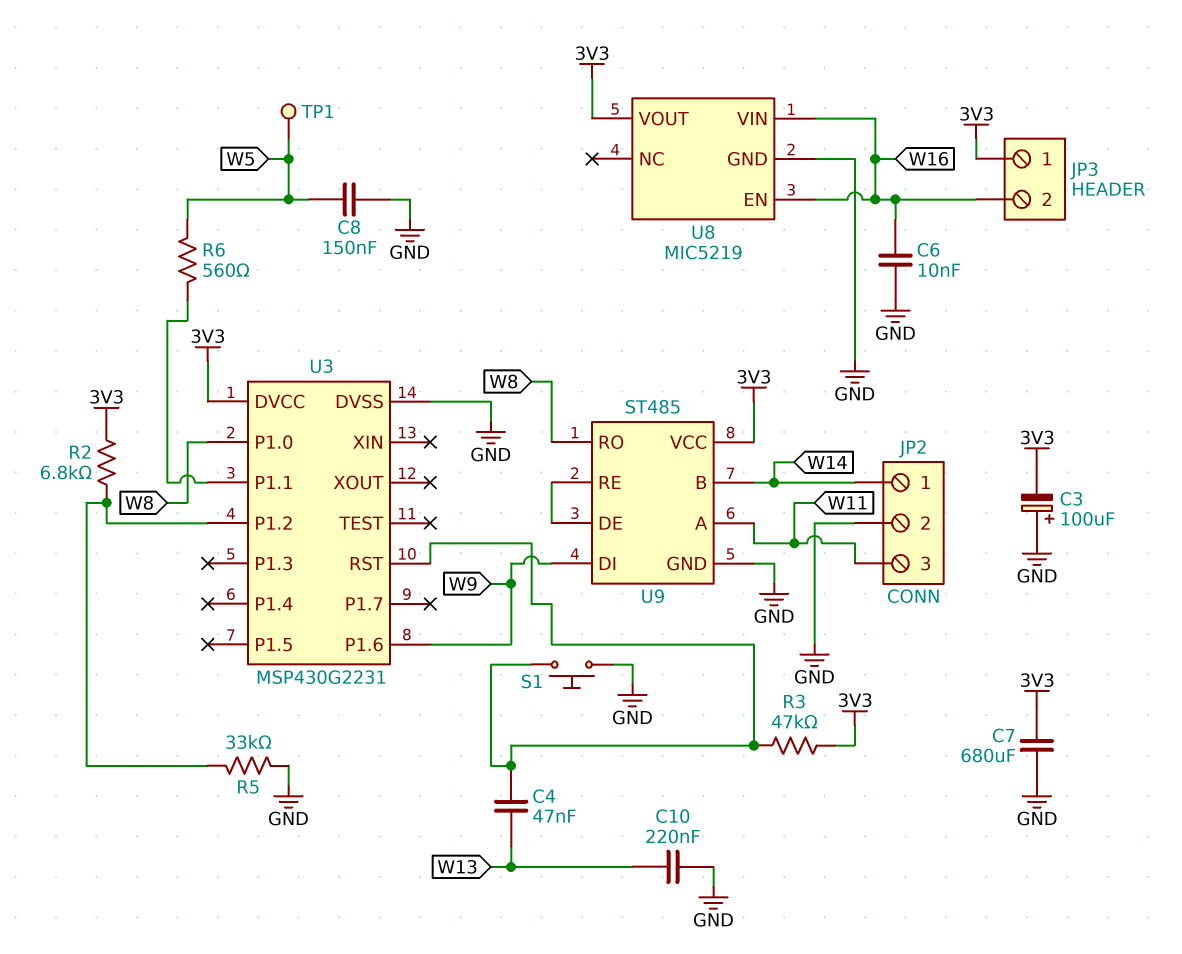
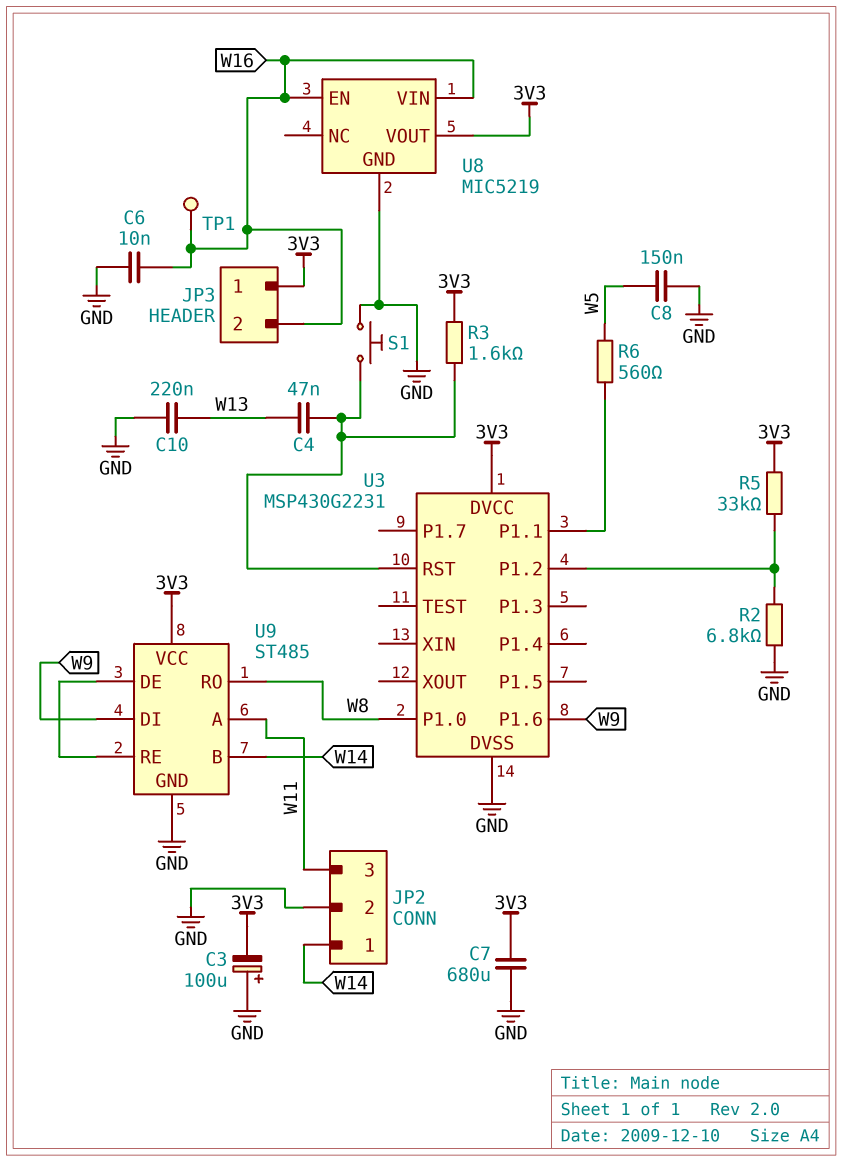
R2: 6.8k (3V3, U3/P1.2) -> 6.8k (GND, U3/P1.2)
R3: 47k (3V3, U3/RST) -> 1.6k (3V3, U3/RST)
R5: 33k (GND, U3/P1.2) -> 33k (3V3, U3/P1.2)
TP1: test point (W5) -> test point (W16)

